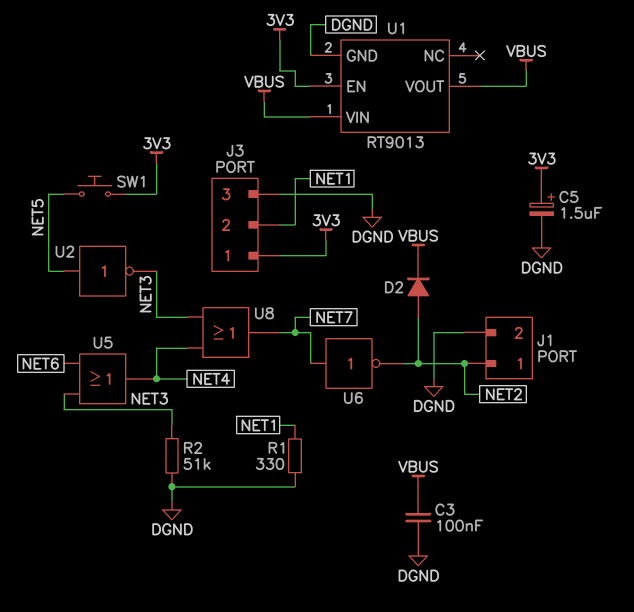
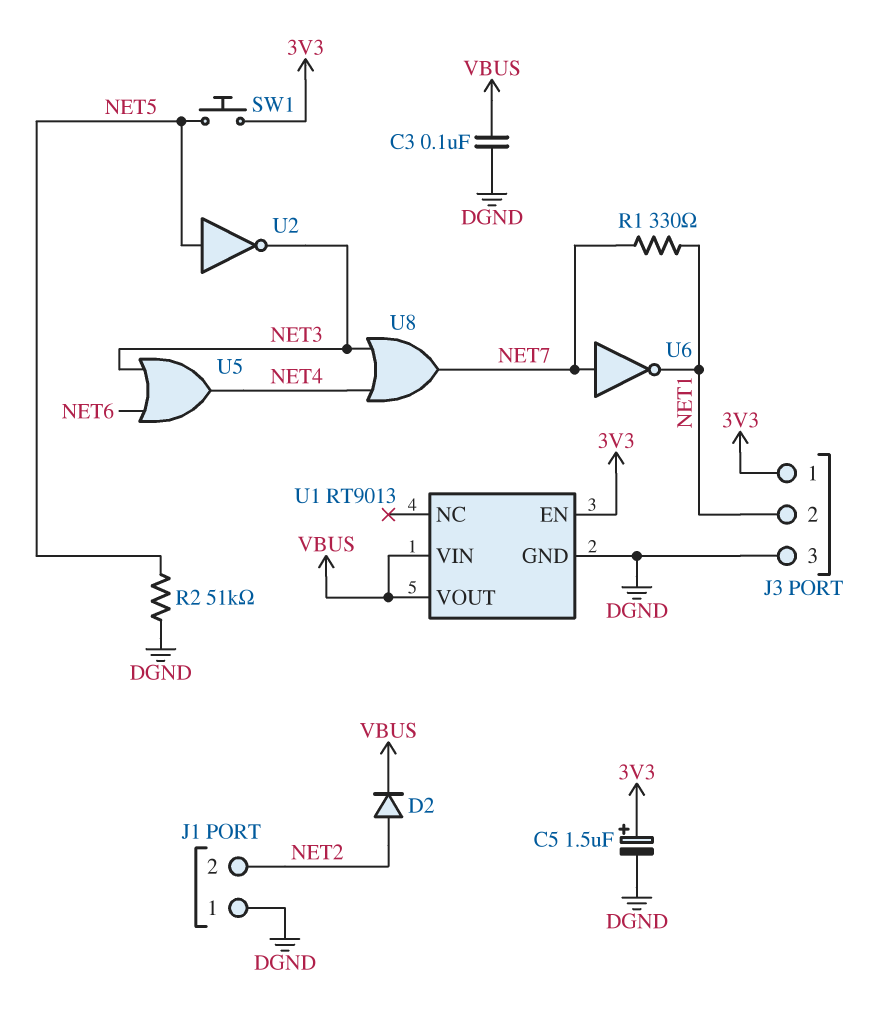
J1 pin 1: NET2 -> DGND
J1 pin 2: DGND -> NET2
R1: 330 (DGND, NET1) -> 330 (NET1, NET7)
R2: 51k (DGND, NET3) -> 51k (DGND, NET5)
U6: NOT (in NET7, out NET2) -> NOT (in NET7, out NET1)

